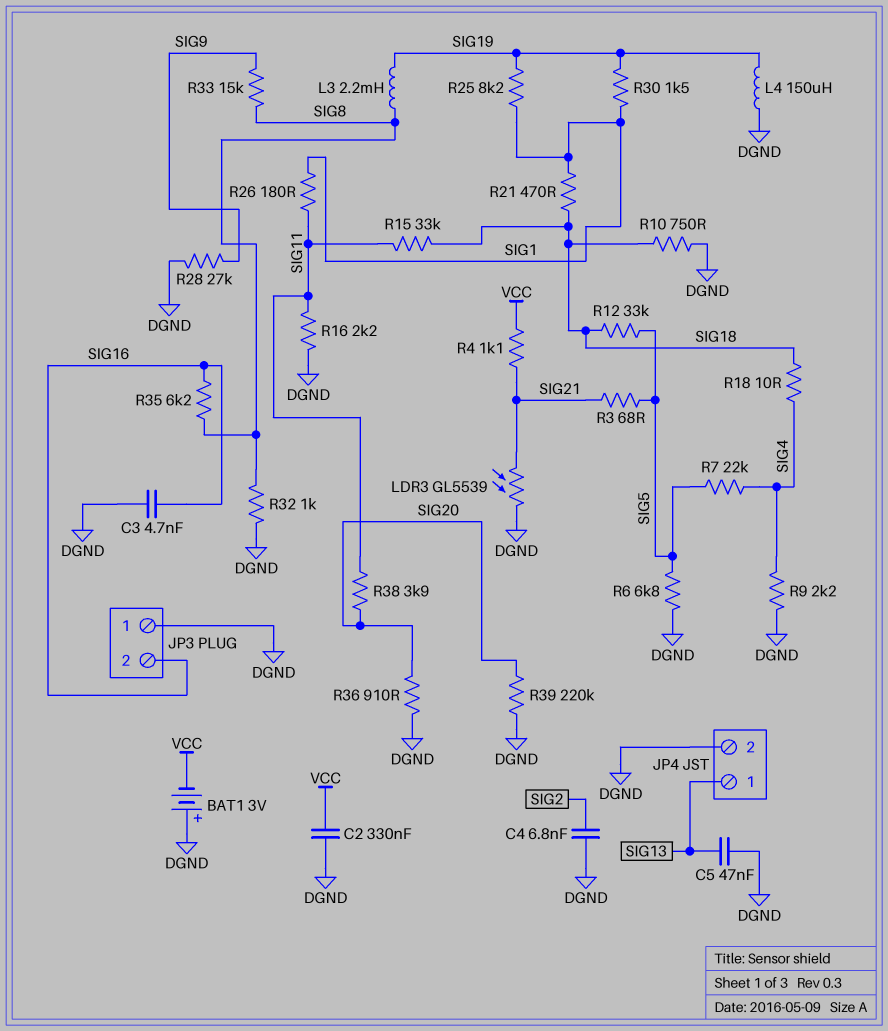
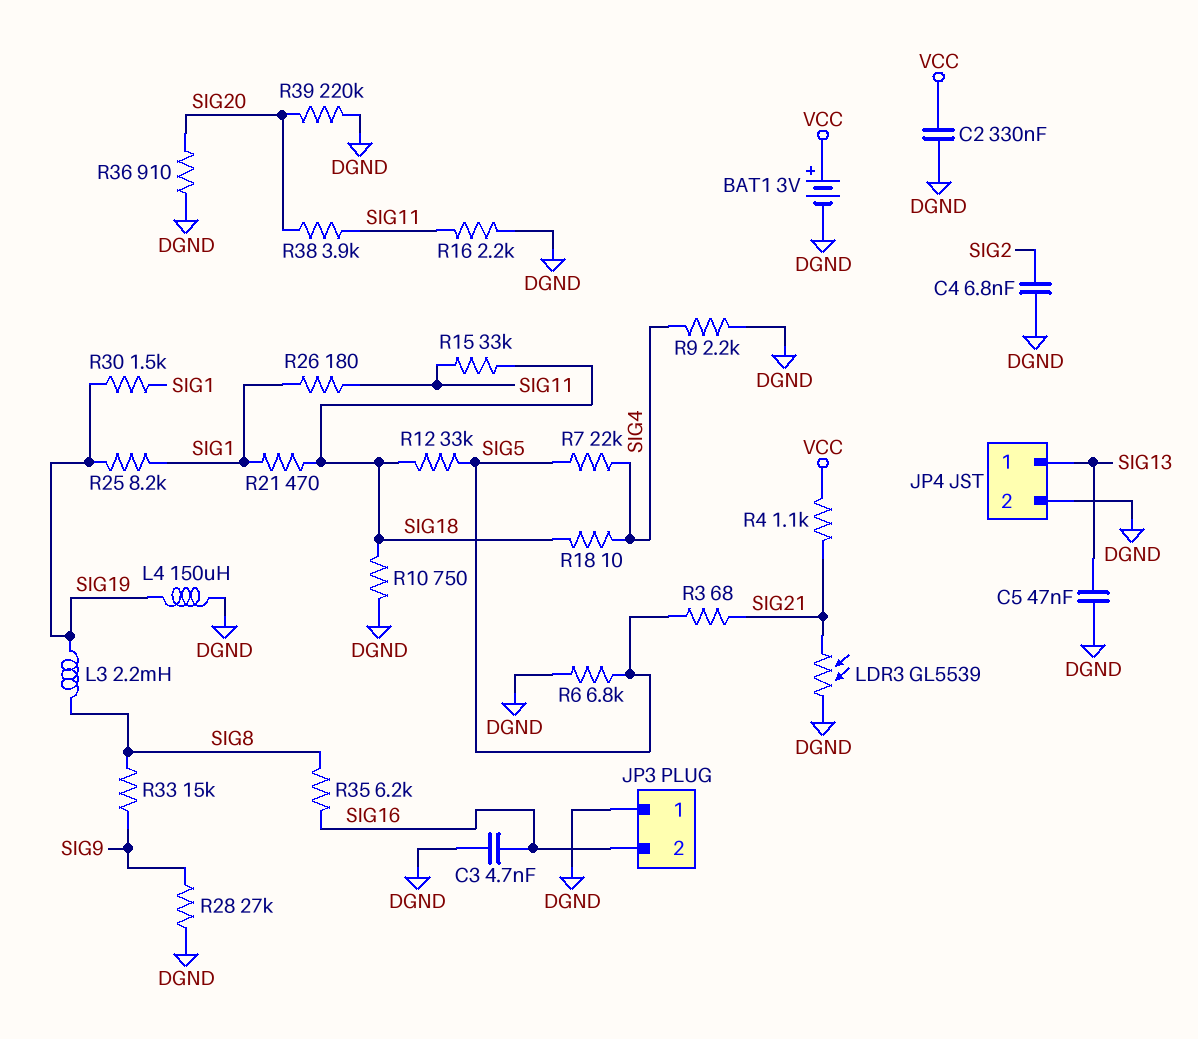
BAT1: 3V (plus DGND, minus VCC) -> 3V (plus VCC, minus DGND)
R32: 1k (DGND, SIG8) -> none

